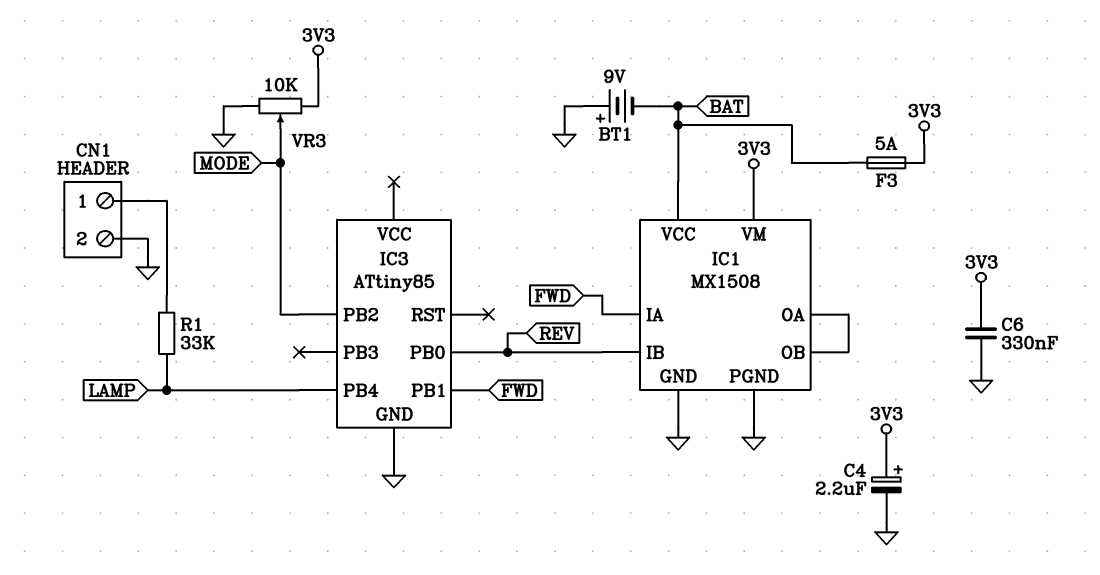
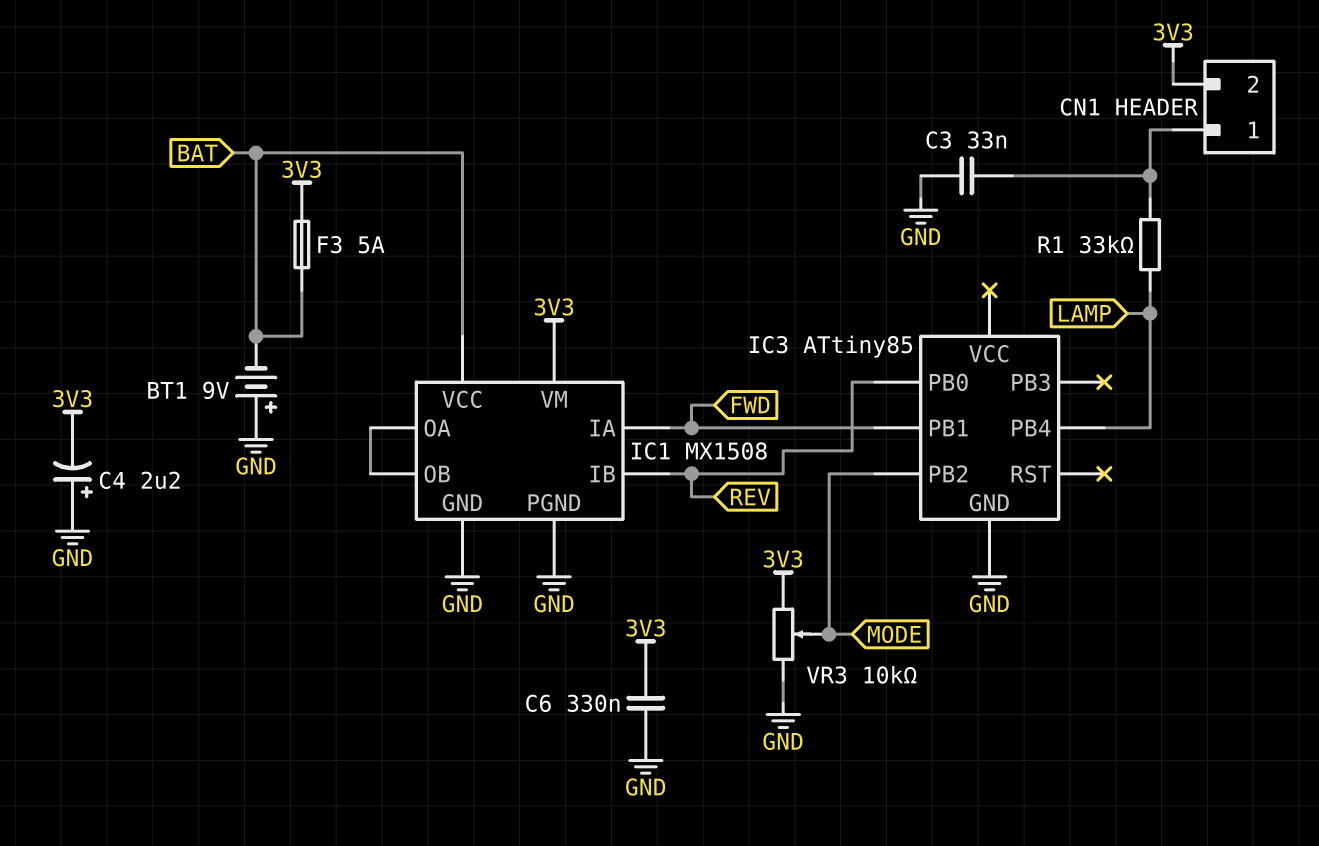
C3: none -> 33nF (CN1/1, GND)
C4: 2.2uF (plus 3V3, minus GND) -> 2.2uF (plus GND, minus 3V3)
CN1 pin 2: GND -> 3V3

